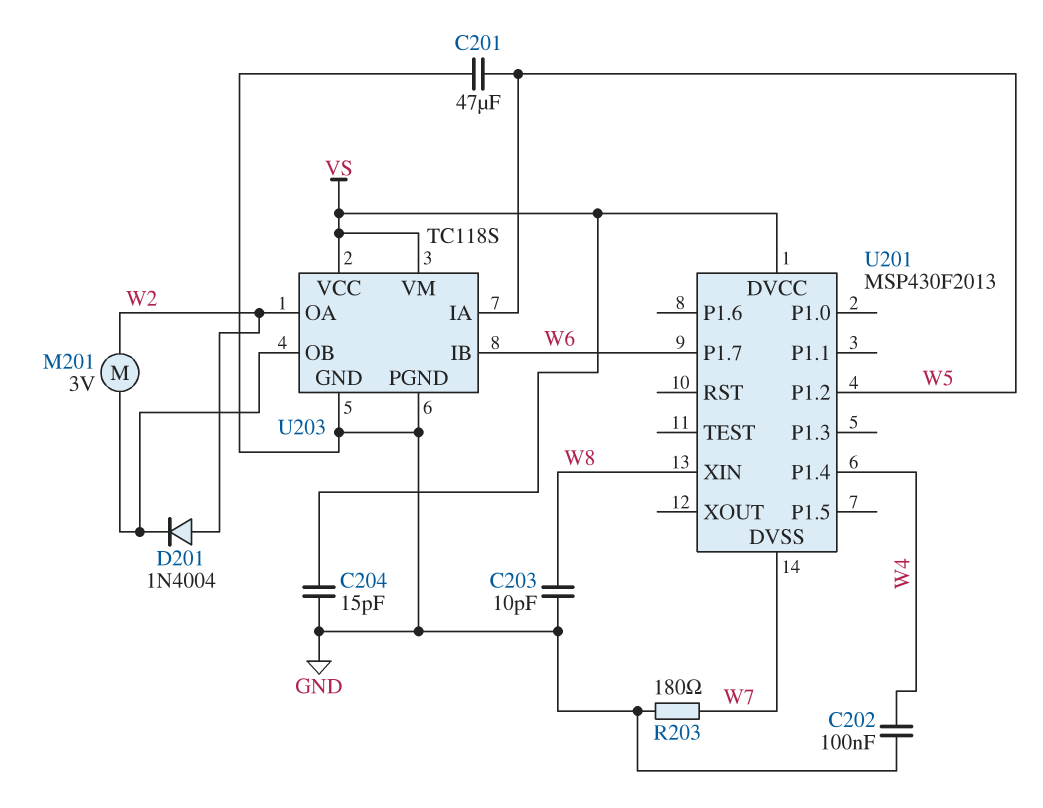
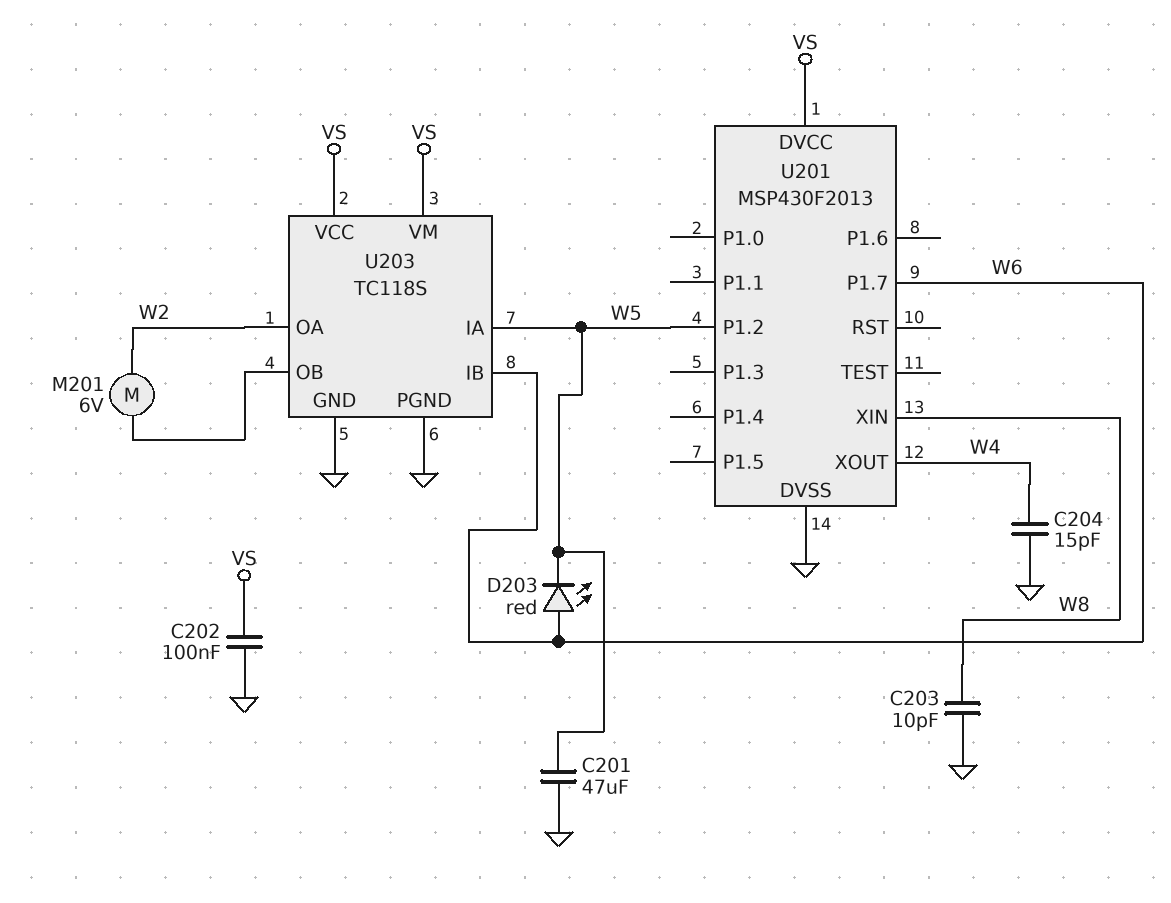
C202: 100nF (GND, W4) -> 100nF (GND, VS)
C204: 15pF (GND, VS) -> 15pF (GND, W4)
D201: diode 1N4004 (A W2, K U203/OB) -> none
D203: none -> LED red (A W6, K W5)
M201: motor 3V (U203/OB, W2) -> motor 6V (U203/OB, W2)
R203: 180 (GND, W7) -> none
U201 pin DVSS: W7 -> GND
U201 pin P1.4: W4 -> none
U201 pin XOUT: none -> W4

